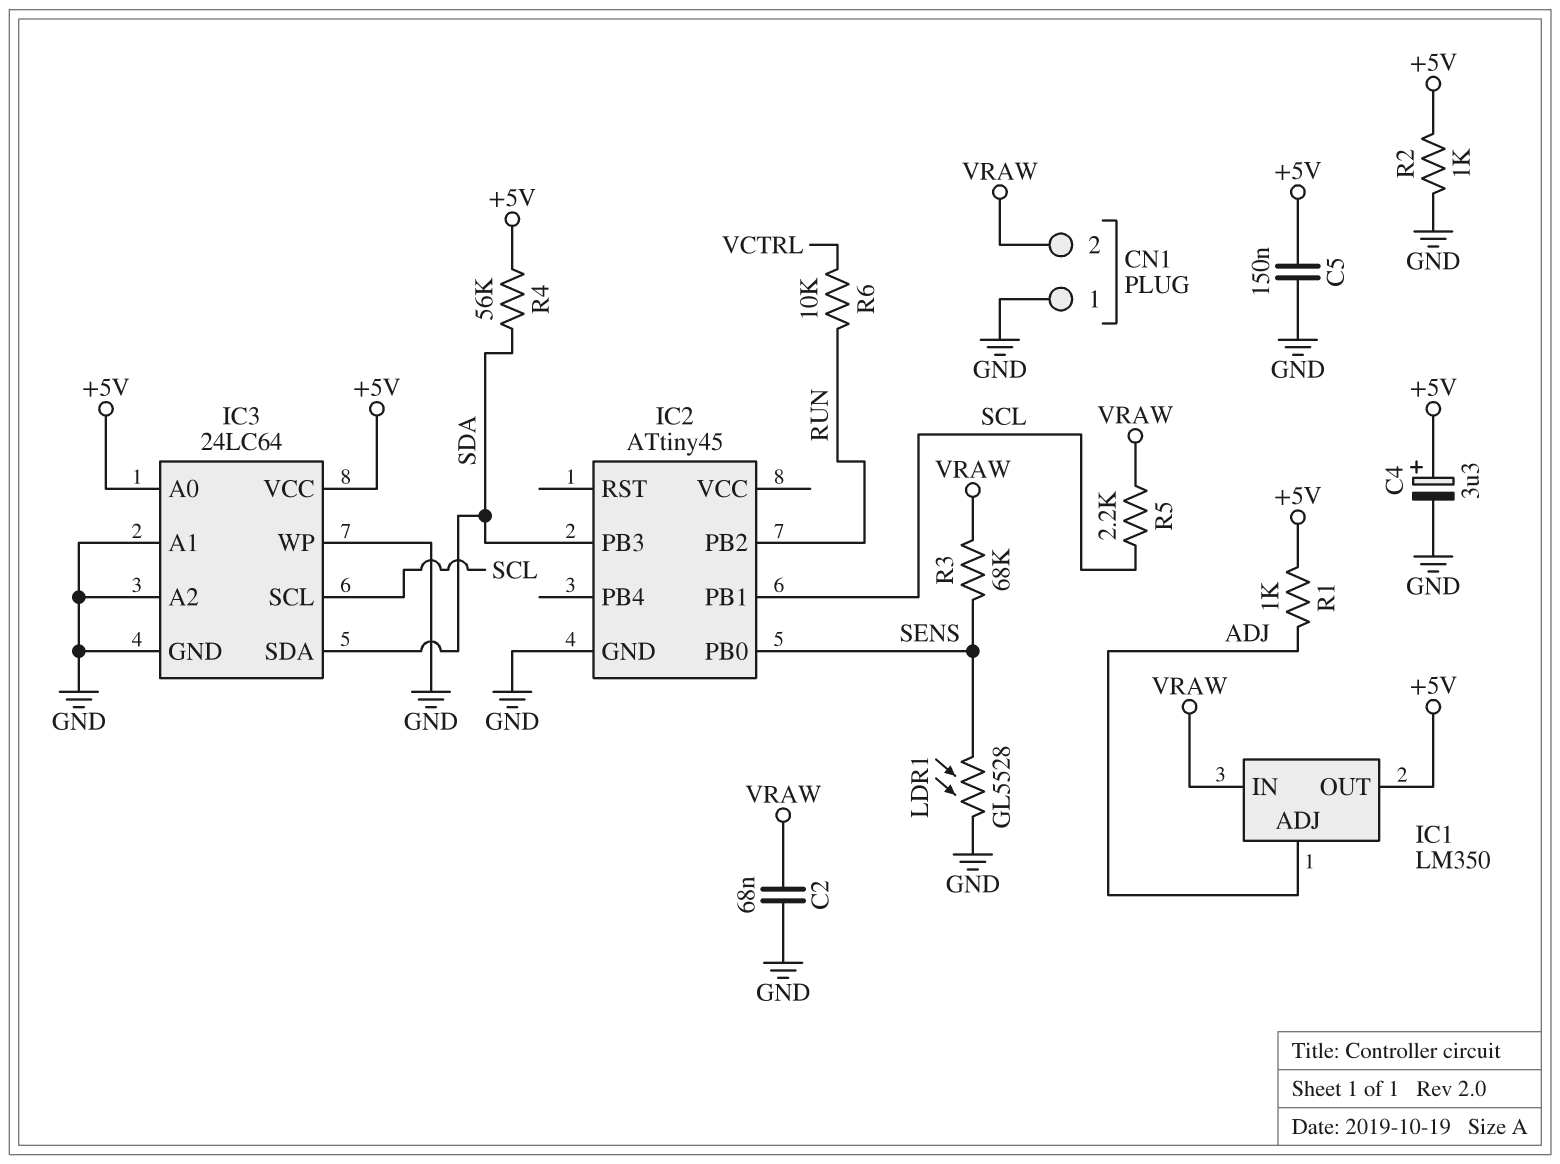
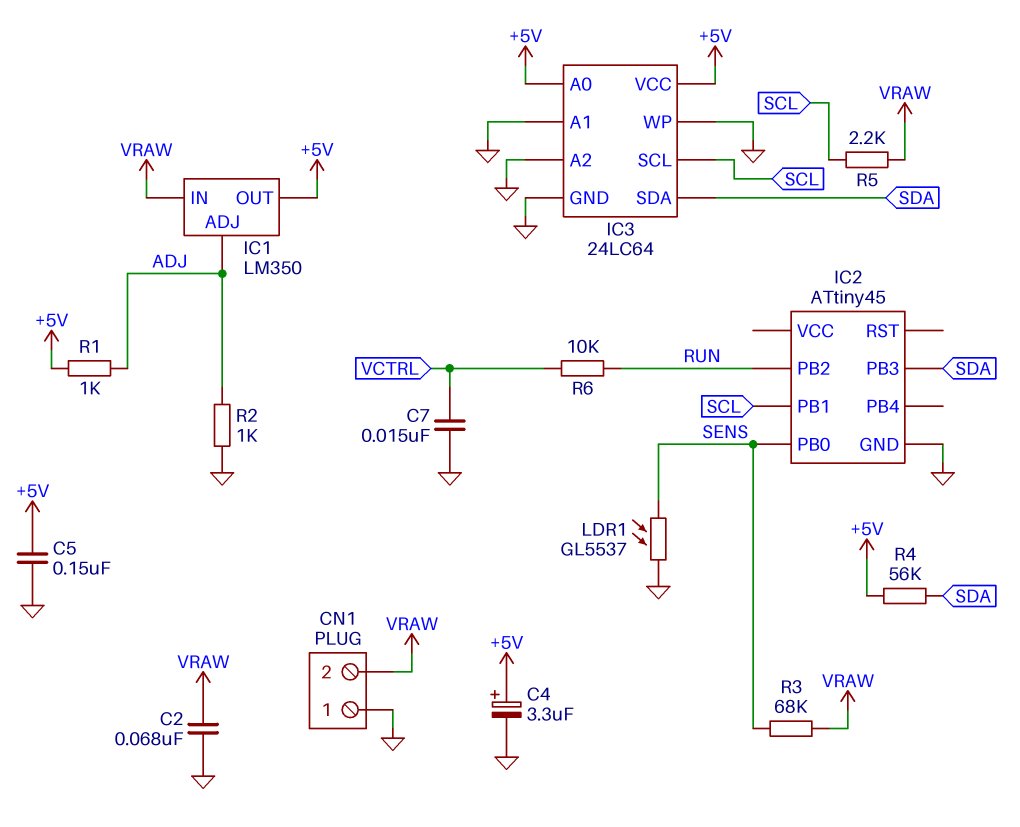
C7: none -> 15nF (GND, VCTRL)
LDR1: GL5528 (GND, SENS) -> GL5537 (GND, SENS)
R2: 1k (+5V, GND) -> 1k (ADJ, GND)

